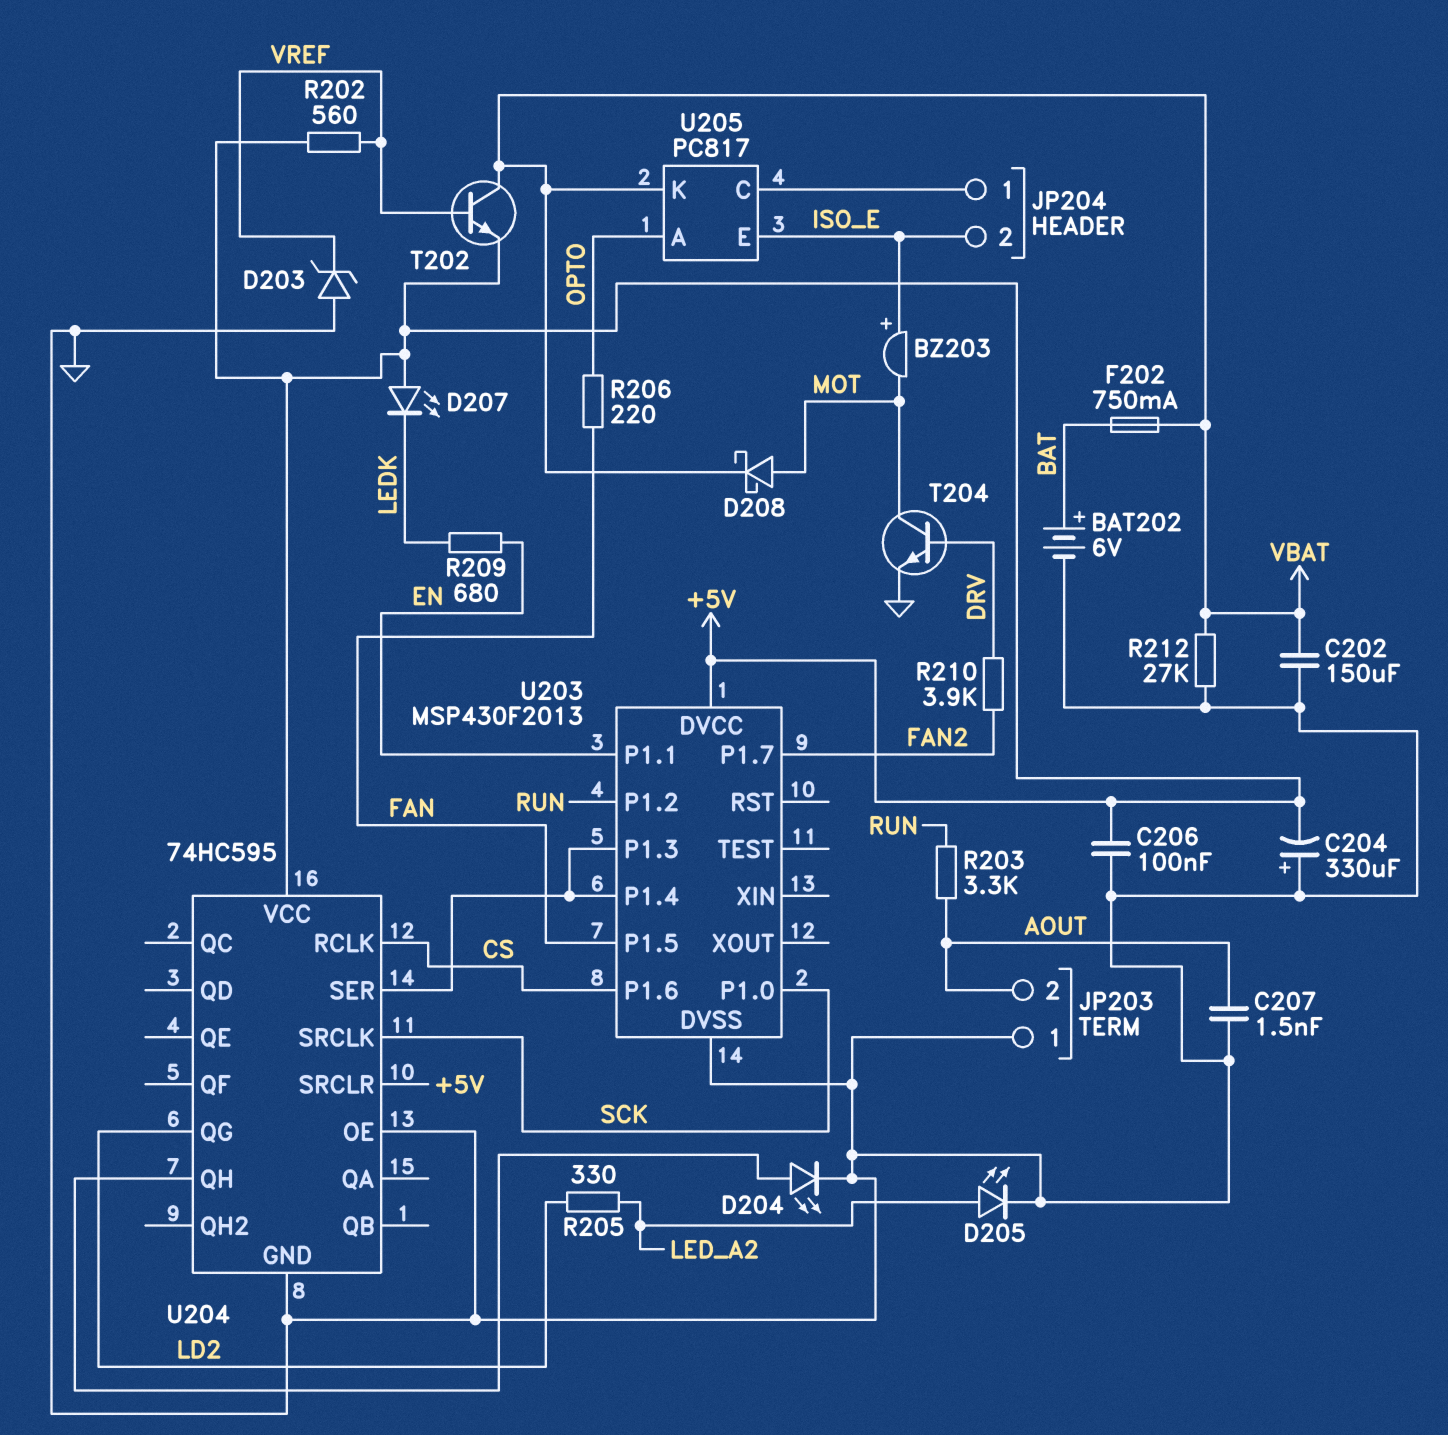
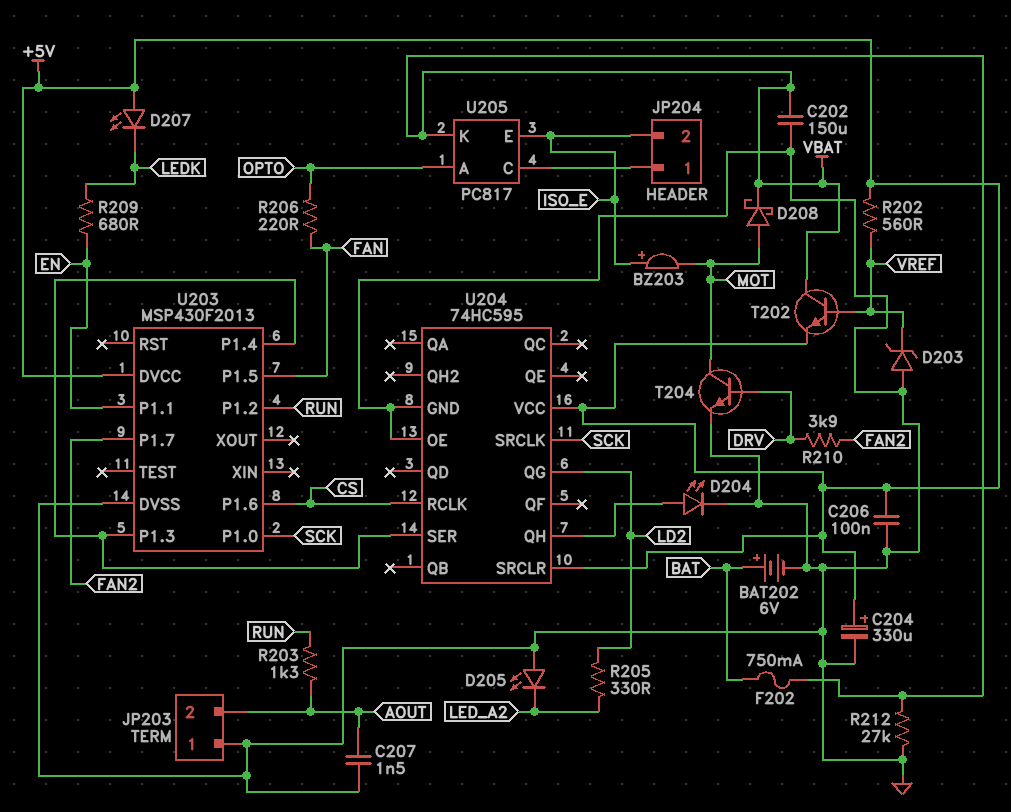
C204: 330uF (plus GND, minus +5V) -> 330uF (plus +5V, minus GND)
D205: LED (A LED_A2, K GND) -> LED (A GND, K LED_A2)
R203: 3.3k (AOUT, RUN) -> 1.3k (AOUT, RUN)

